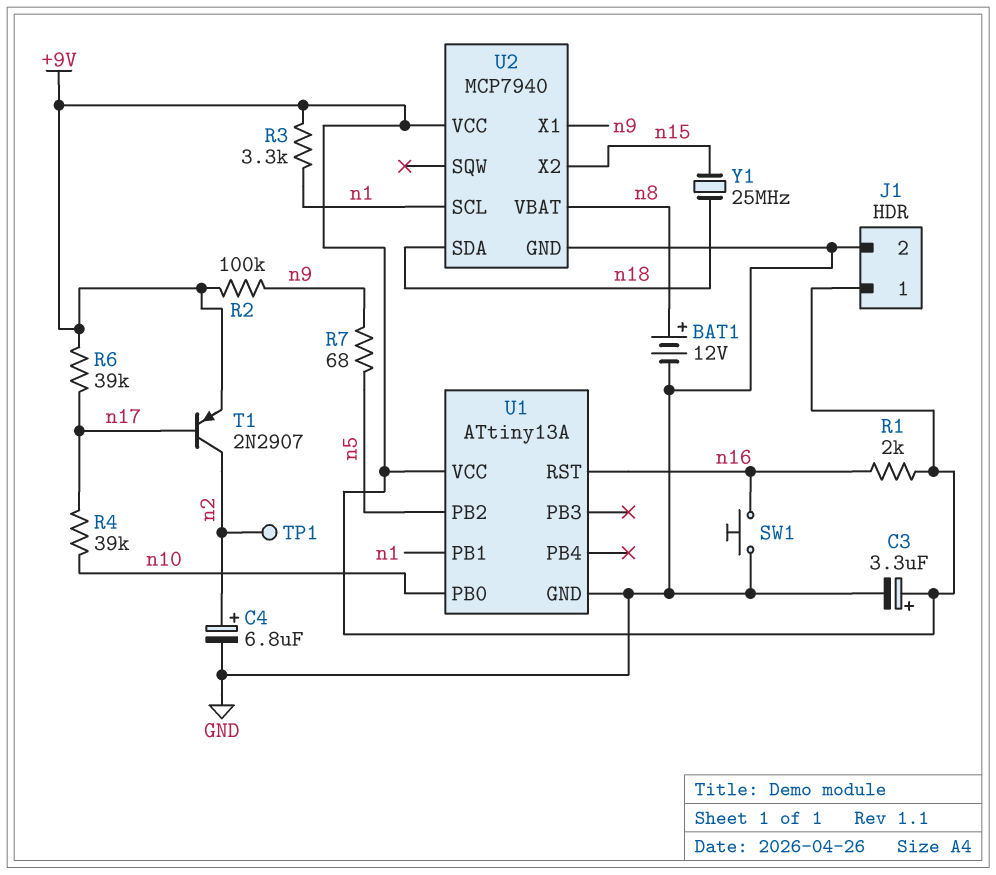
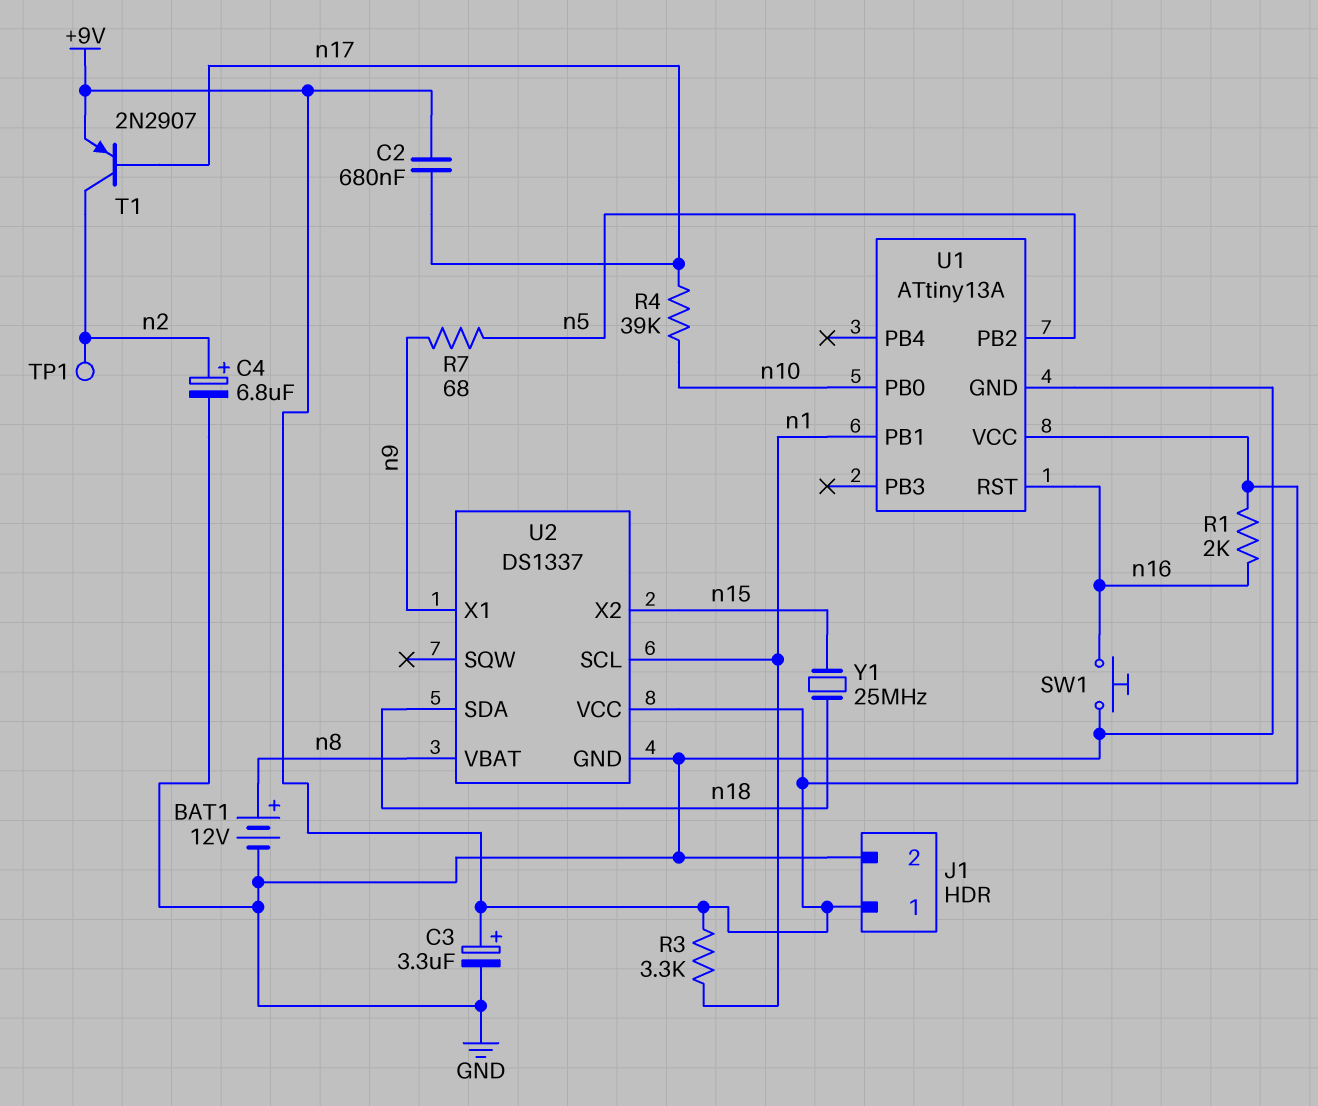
C2: none -> 680nF (+9V, n17)
R2: 100k (+9V, n9) -> none
R6: 39k (+9V, n17) -> none
U2: MCP7940 -> DS1337

